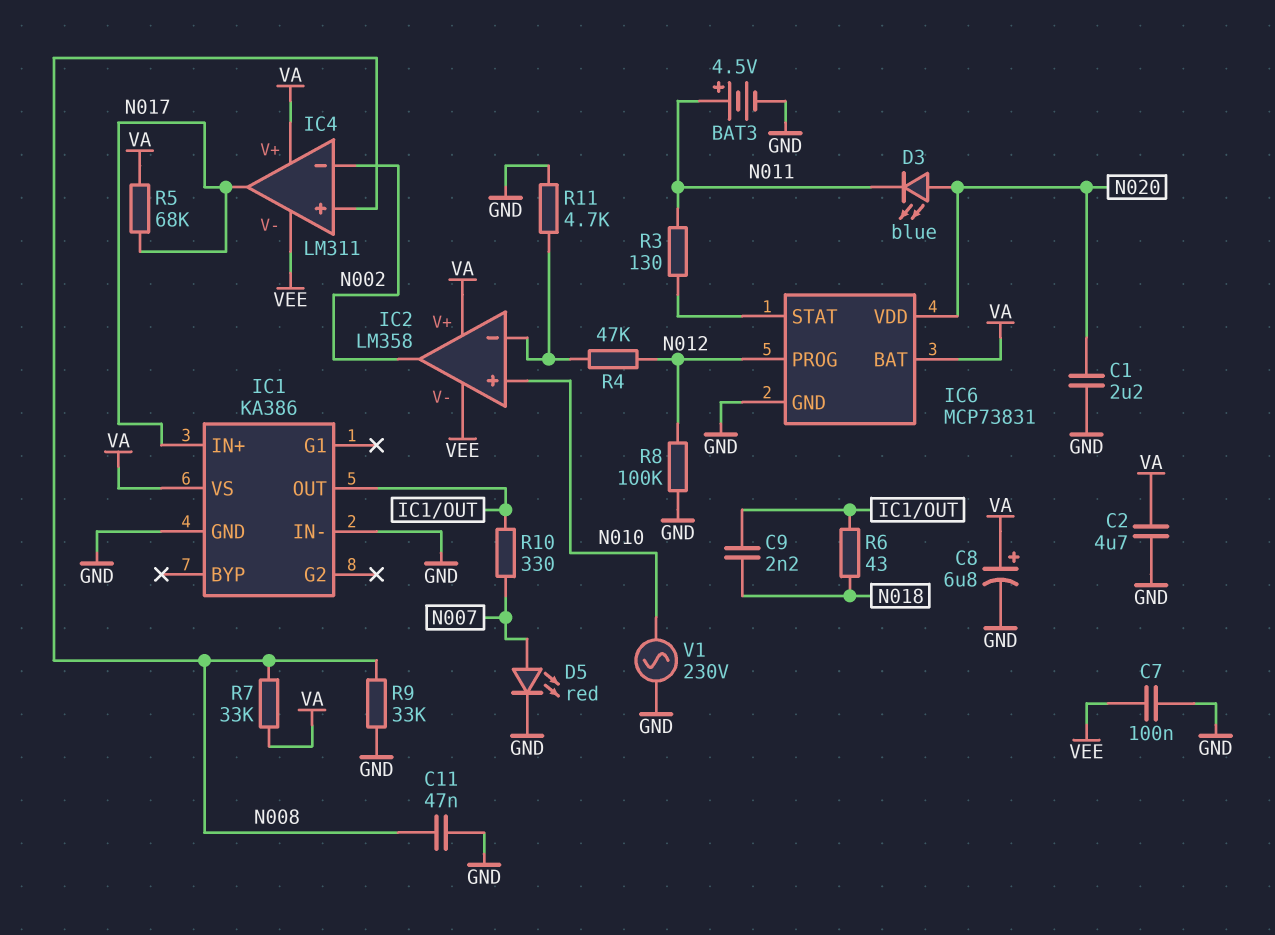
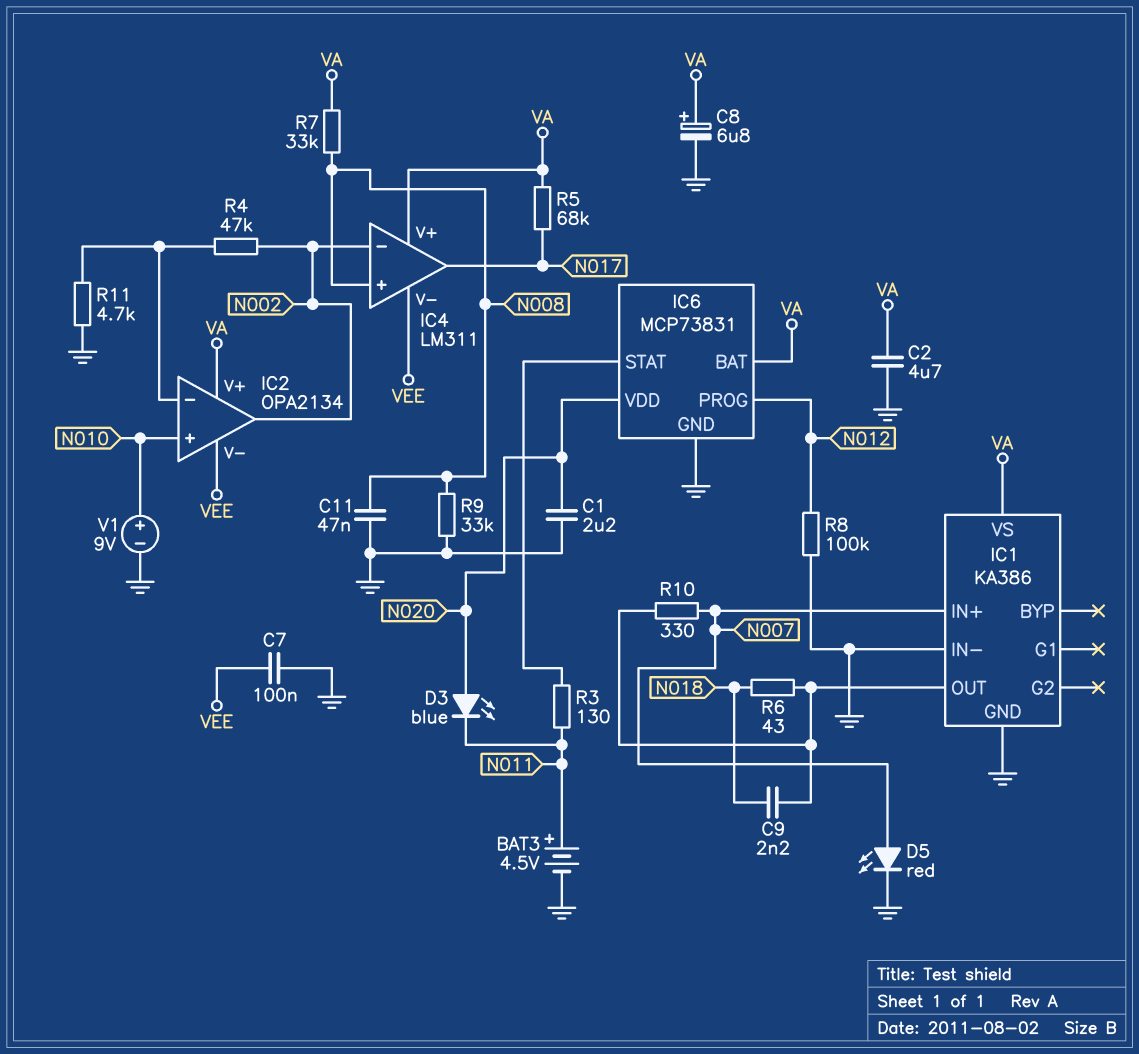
IC1 pin IN+: N017 -> N007
IC2: LM358 -> OPA2134
R4: 47k (IC2/in-, N012) -> 47k (IC2/in-, N002)
V1: AC 230V (GND, N010) -> 9V (plus N010, minus GND)

